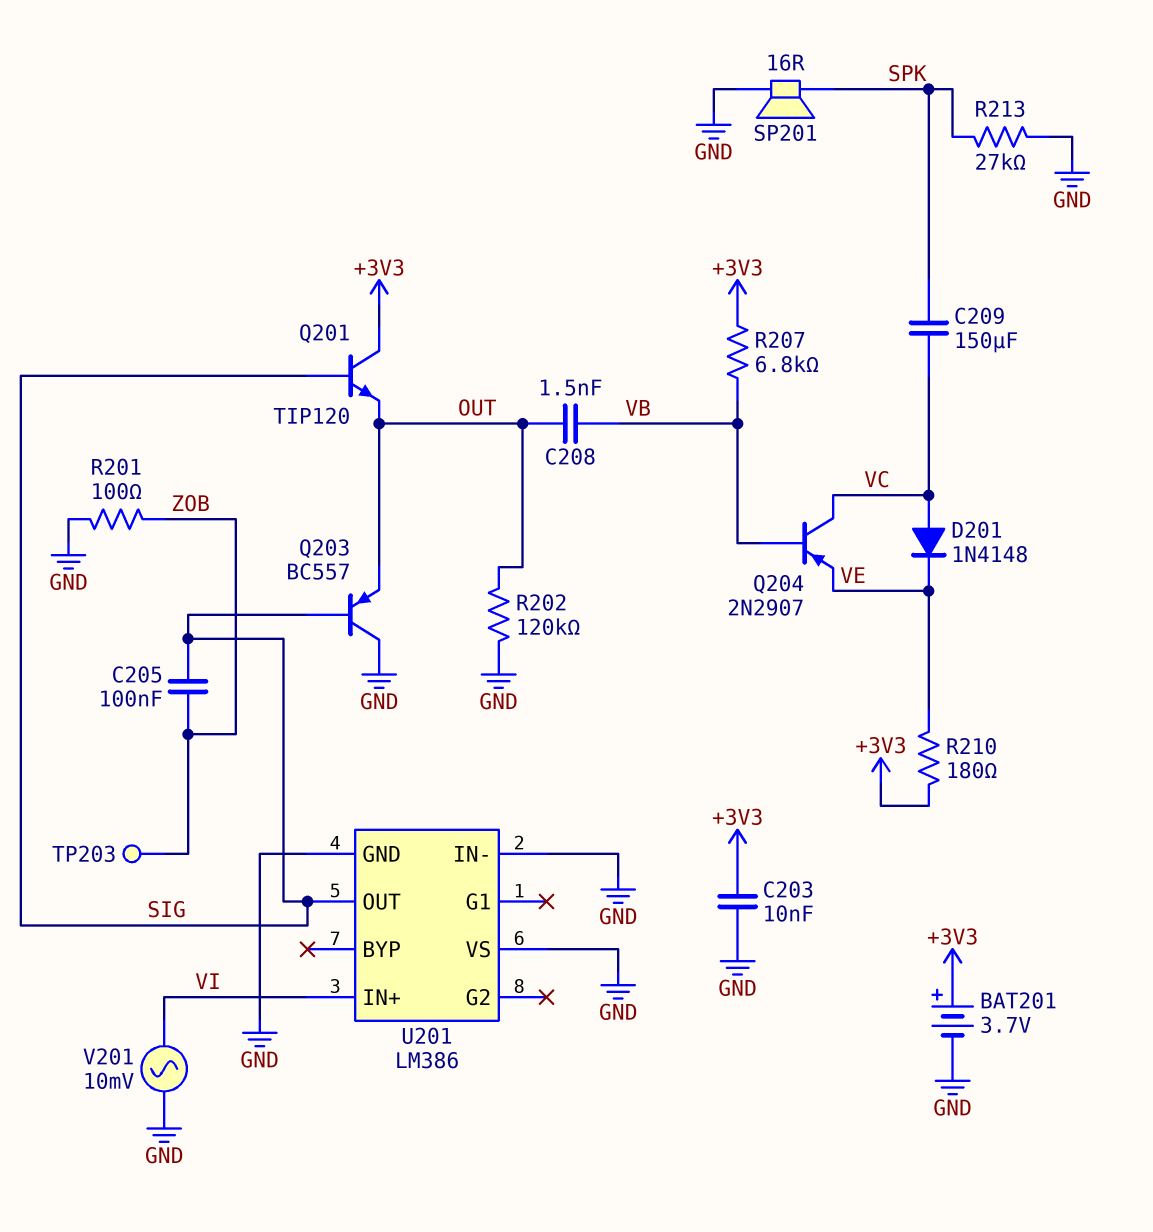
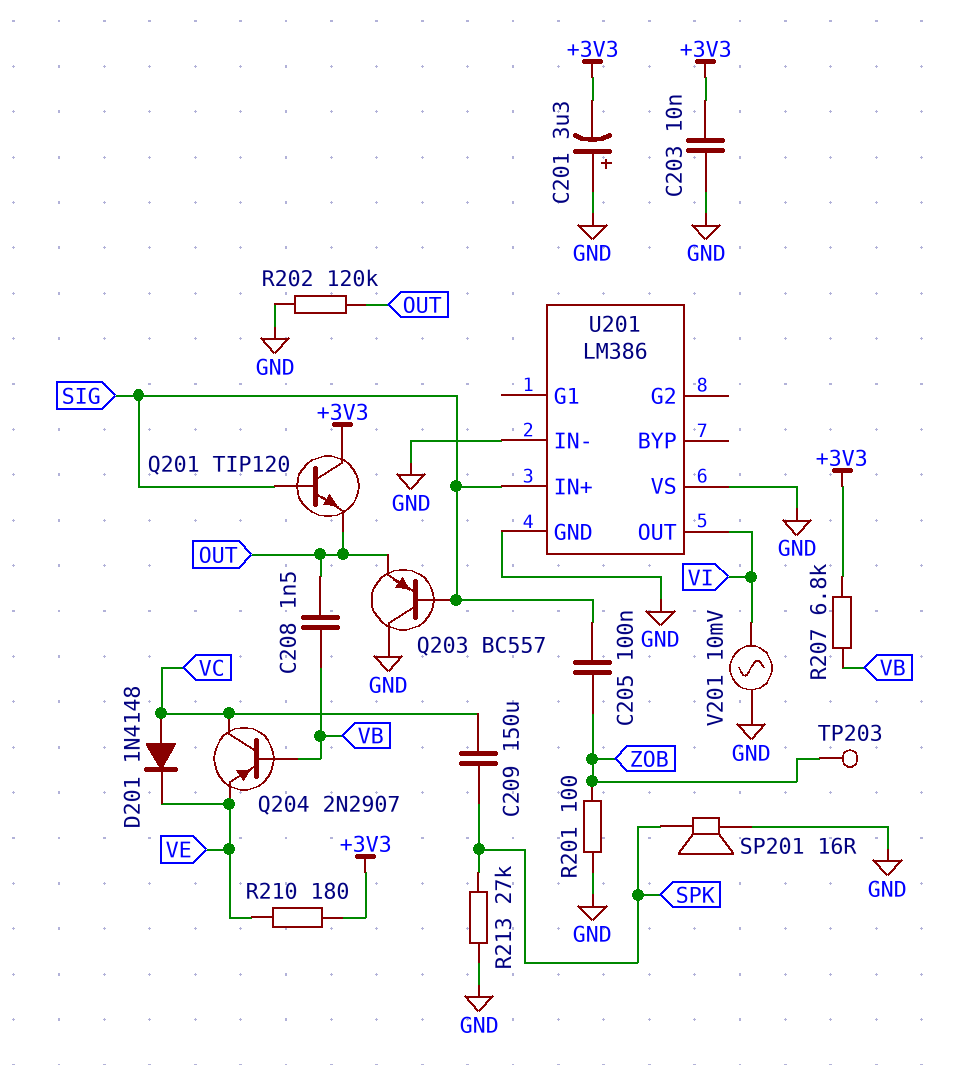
BAT201: 3.7V (plus +3V3, minus GND) -> none
C201: none -> 3.3uF (plus GND, minus +3V3)
U201 pin IN+: VI -> SIG
U201 pin OUT: SIG -> VI

